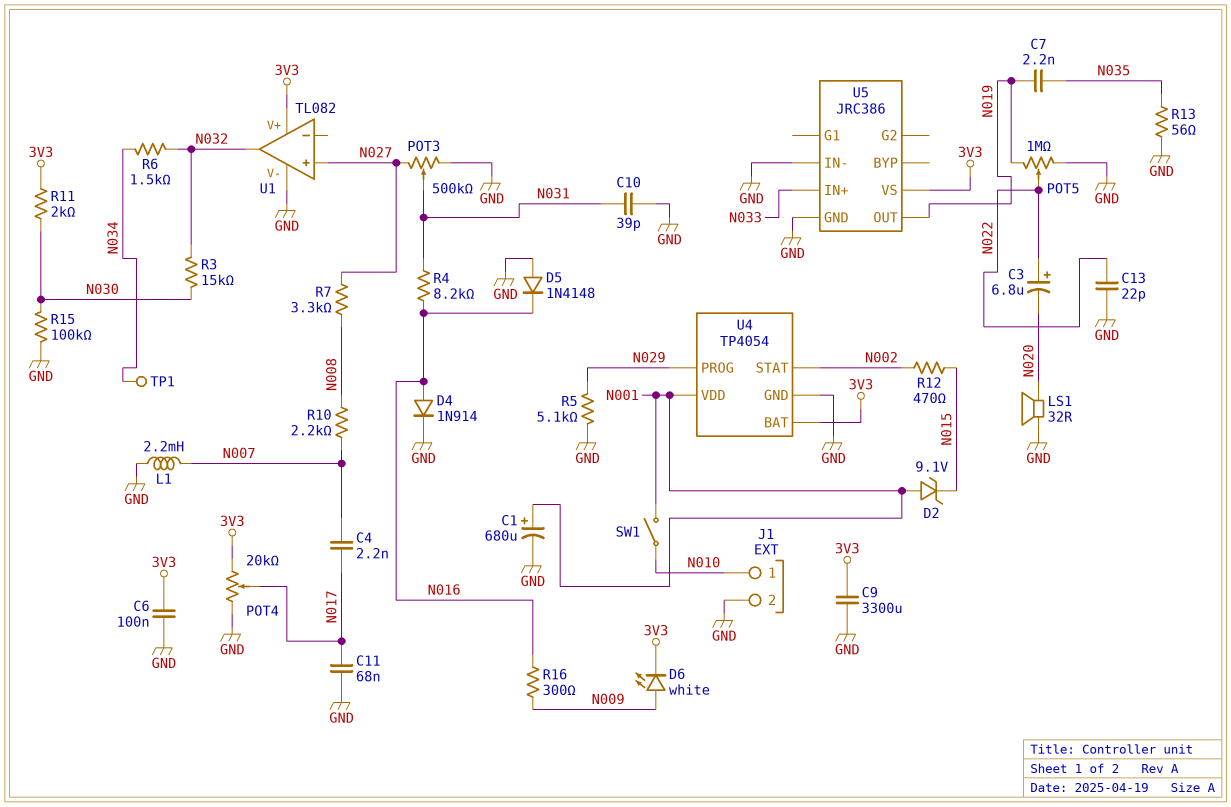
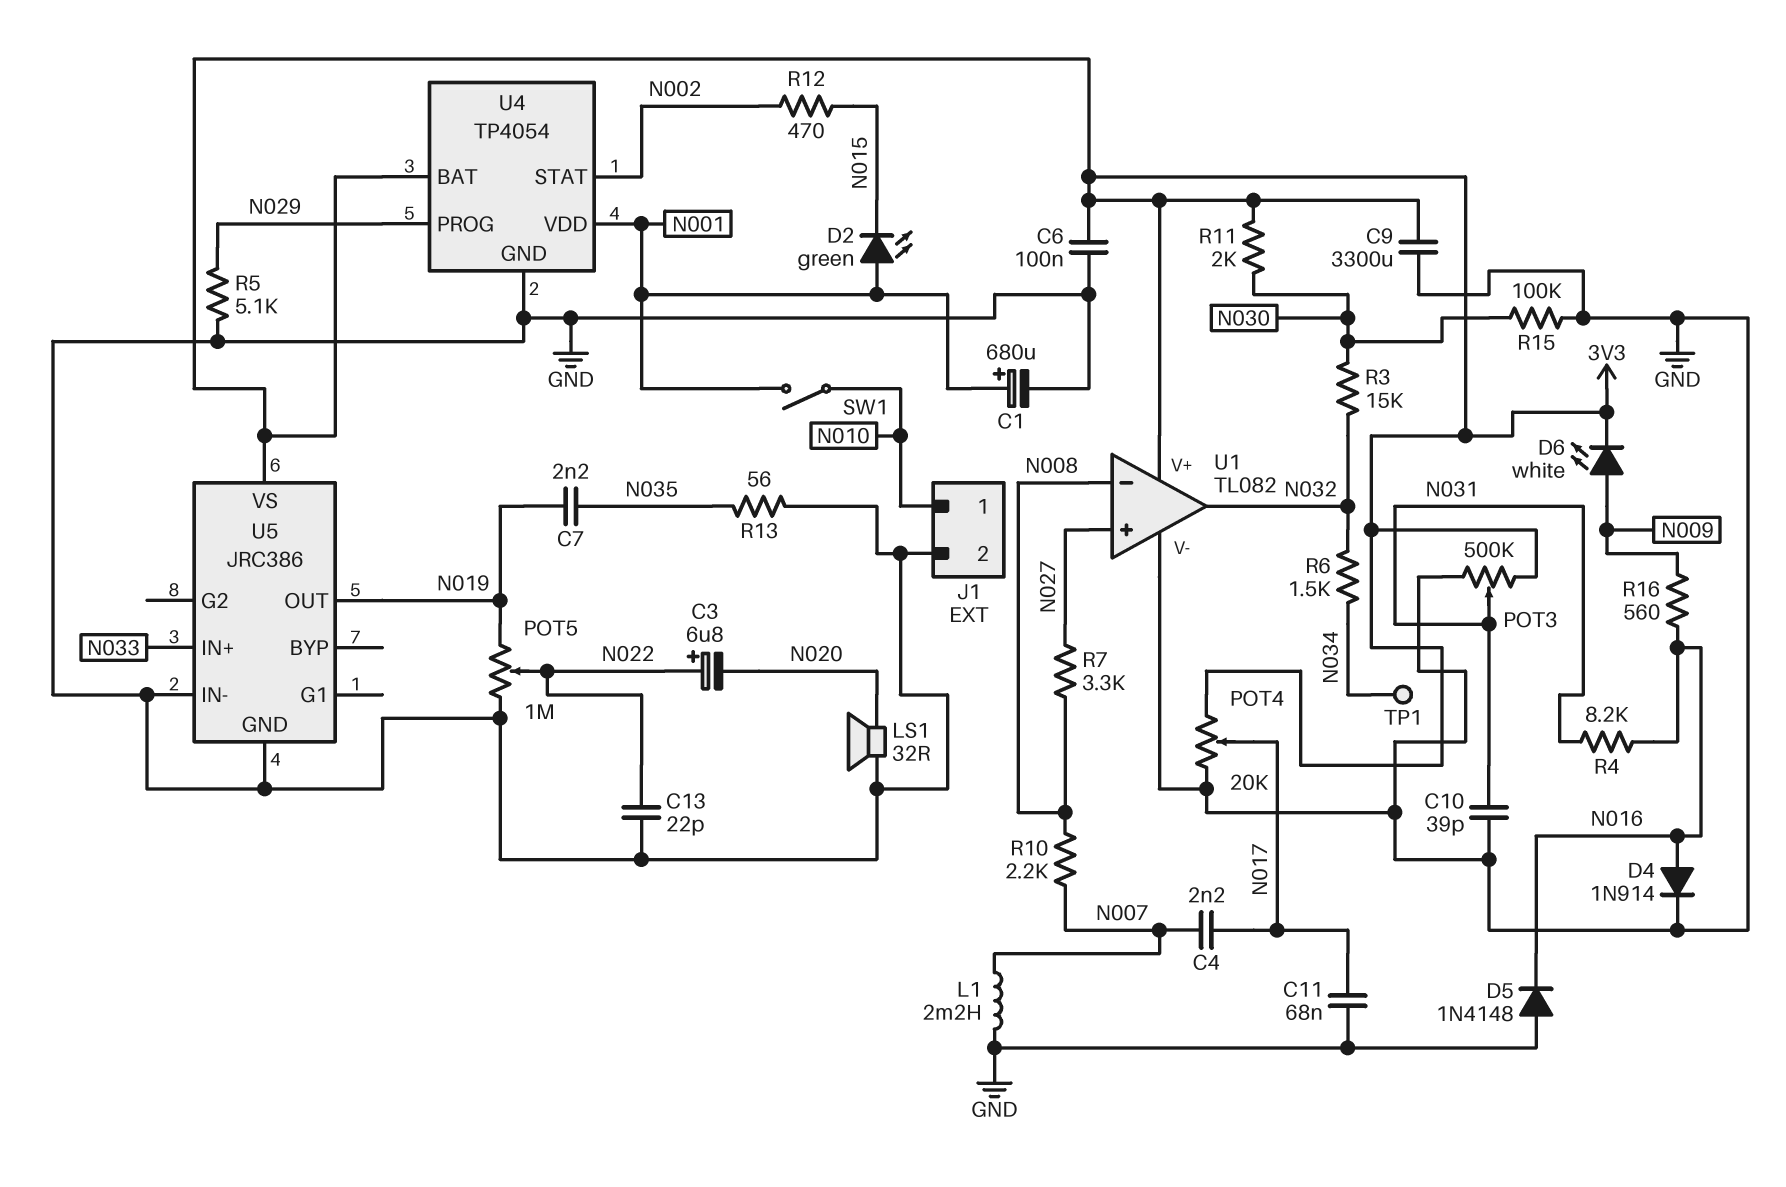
D2: zener 9.1V (A N001, K N015) -> LED green (A N001, K N015)
POT3: 500k (GND, N027, wiper N031) -> 500k (3V3, GND, wiper N031)
R16: 300 (N009, N016) -> 560 (N009, N016)
U1 pin in-: none -> N008

